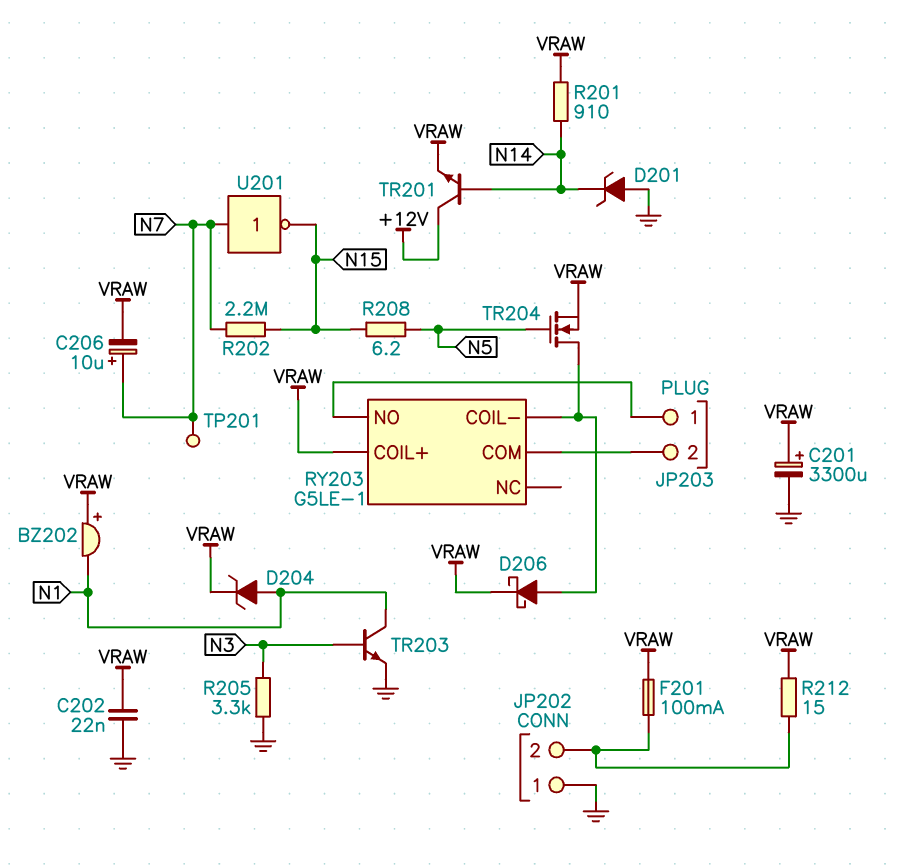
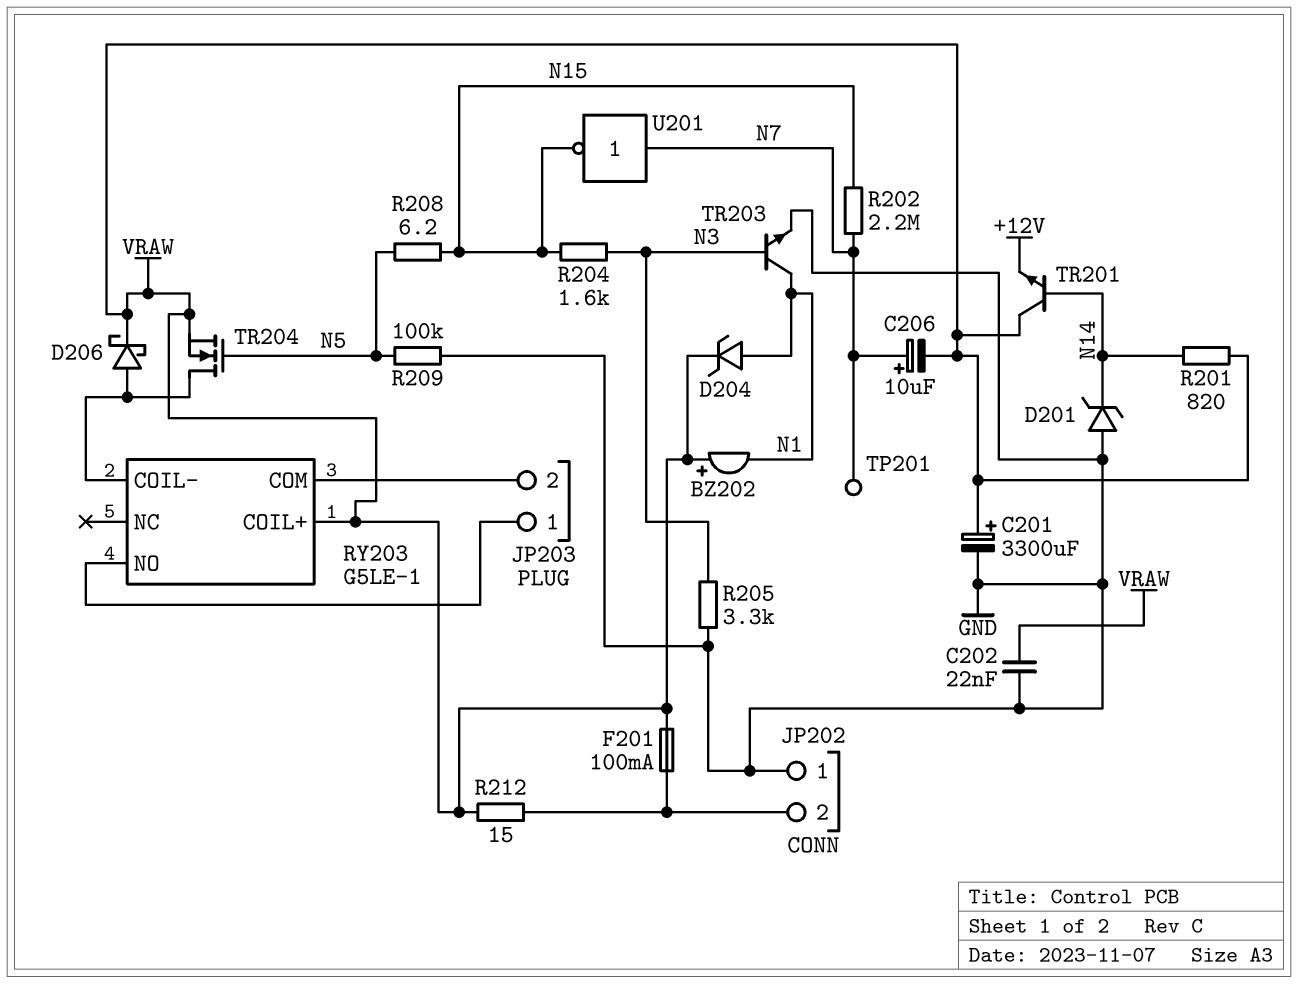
R201: 910 (N14, VRAW) -> 820 (N14, VRAW)
R204: none -> 1.6k (N3, N15)
R209: none -> 100k (GND, N5)
TR201: NPN (B N14, C +12V, E VRAW) -> NPN (B N14, C VRAW, E +12V)

